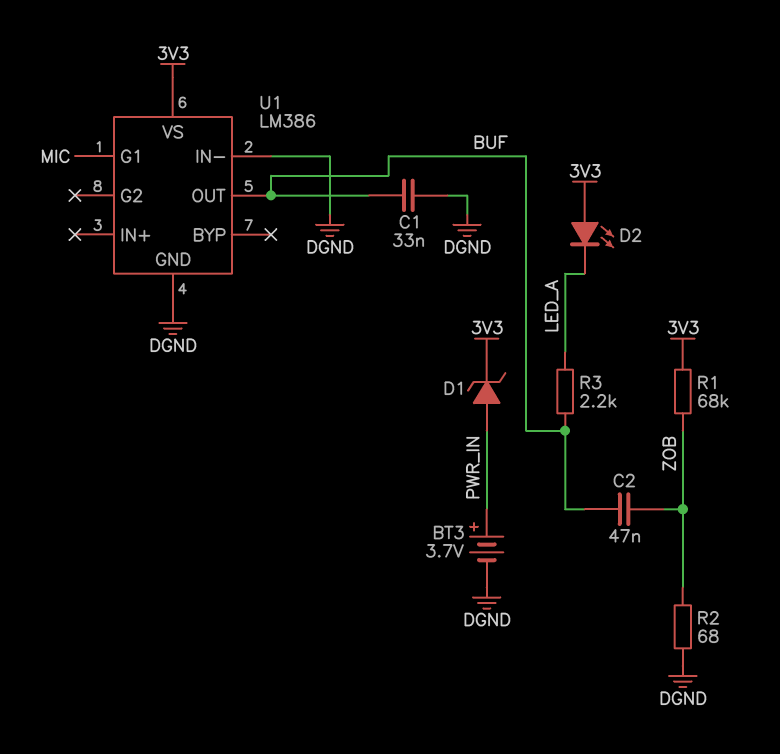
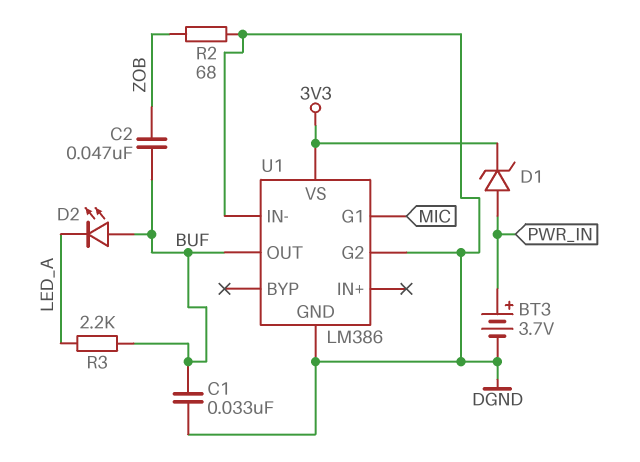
D2: LED (A 3V3, K LED_A) -> LED (A BUF, K LED_A)
R1: 68k (3V3, ZOB) -> none
U1 pin G2: none -> DGND

